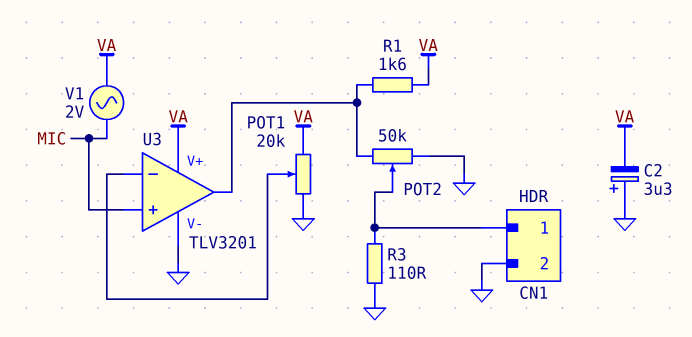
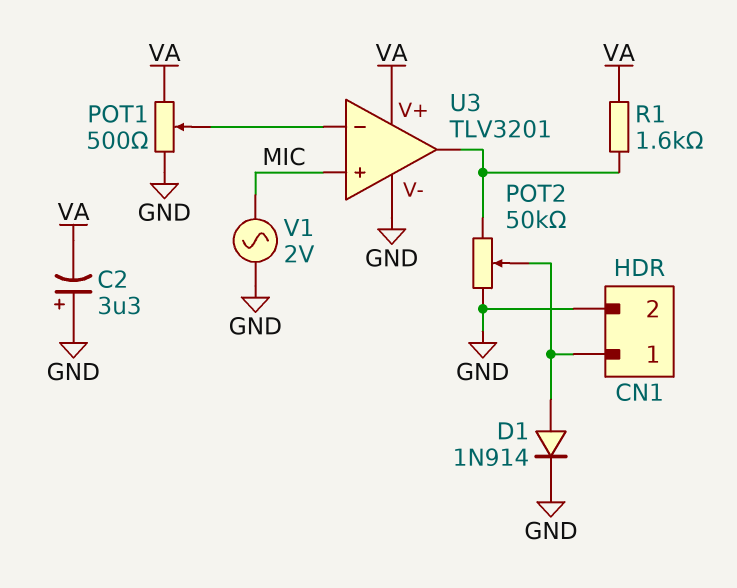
D1: none -> diode 1N914 (A CN1/1, K GND)
POT1: 20k (GND, VA, wiper U3/in-) -> 500 (GND, VA, wiper U3/in-)
R3: 110 (CN1/1, GND) -> none
V1: AC 2V (MIC, VA) -> AC 2V (GND, MIC)

